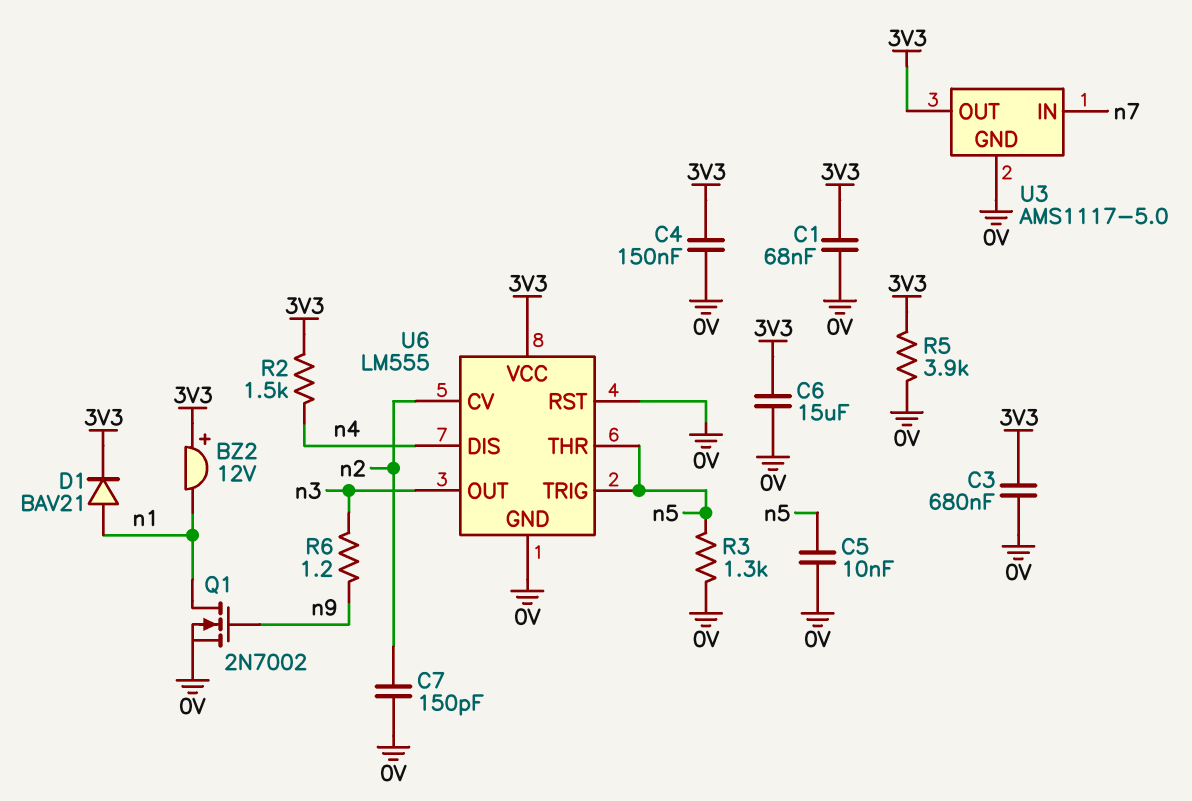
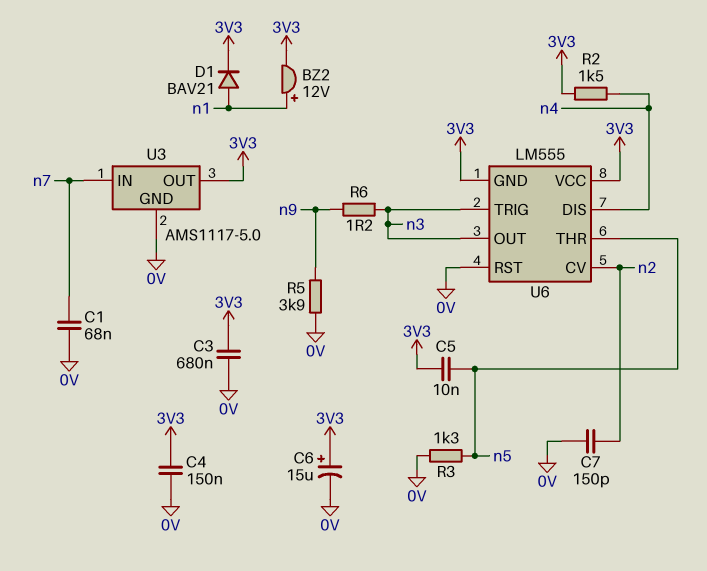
BZ2: buzzer 12V (plus 3V3, minus n1) -> buzzer 12V (plus n1, minus 3V3)
C1: 68nF (0V, 3V3) -> 68nF (0V, n7)
C5: 10nF (0V, n5) -> 10nF (3V3, n5)
C6: 15uF (0V, 3V3) -> 15uF (plus 3V3, minus 0V)
Q1: NMOS 2N7002 (G n9, D n1, S 0V) -> none
R5: 3.9k (0V, 3V3) -> 3.9k (0V, n9)
U6 pin GND: 0V -> 3V3
U6 pin TRIG: n5 -> n3

